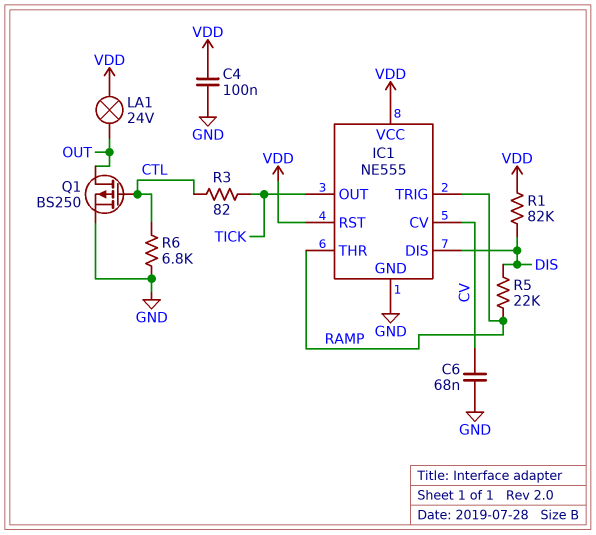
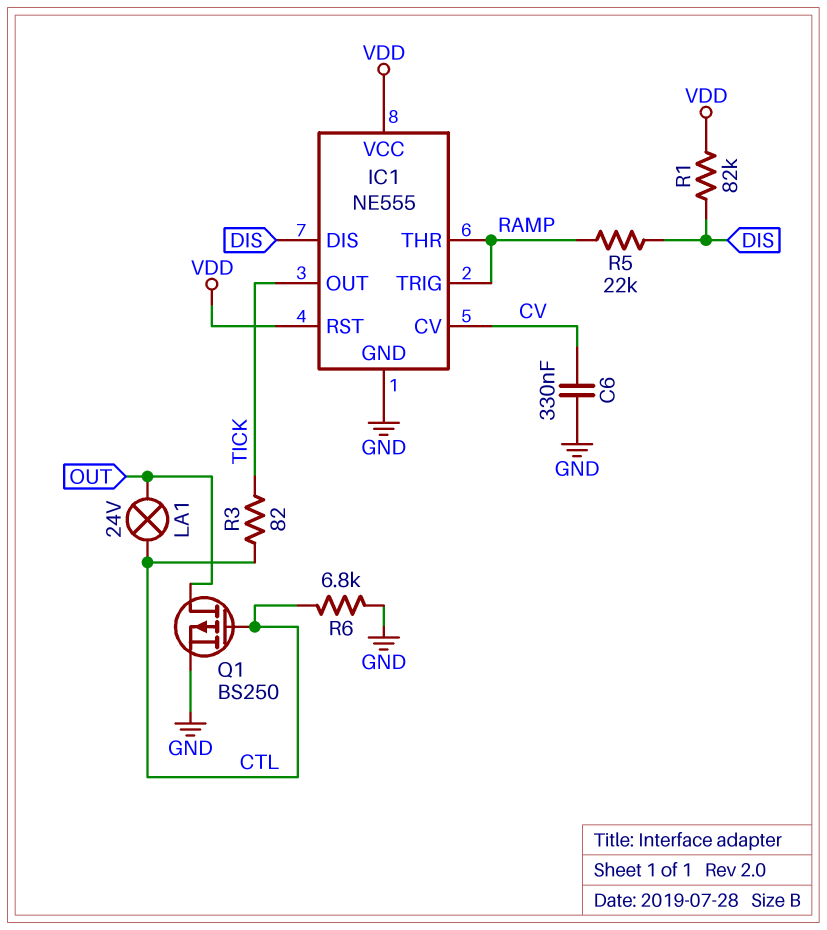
C4: 100nF (GND, VDD) -> none
C6: 68nF (CV, GND) -> 330nF (CV, GND)
LA1: lamp 24V (OUT, VDD) -> lamp 24V (CTL, OUT)

